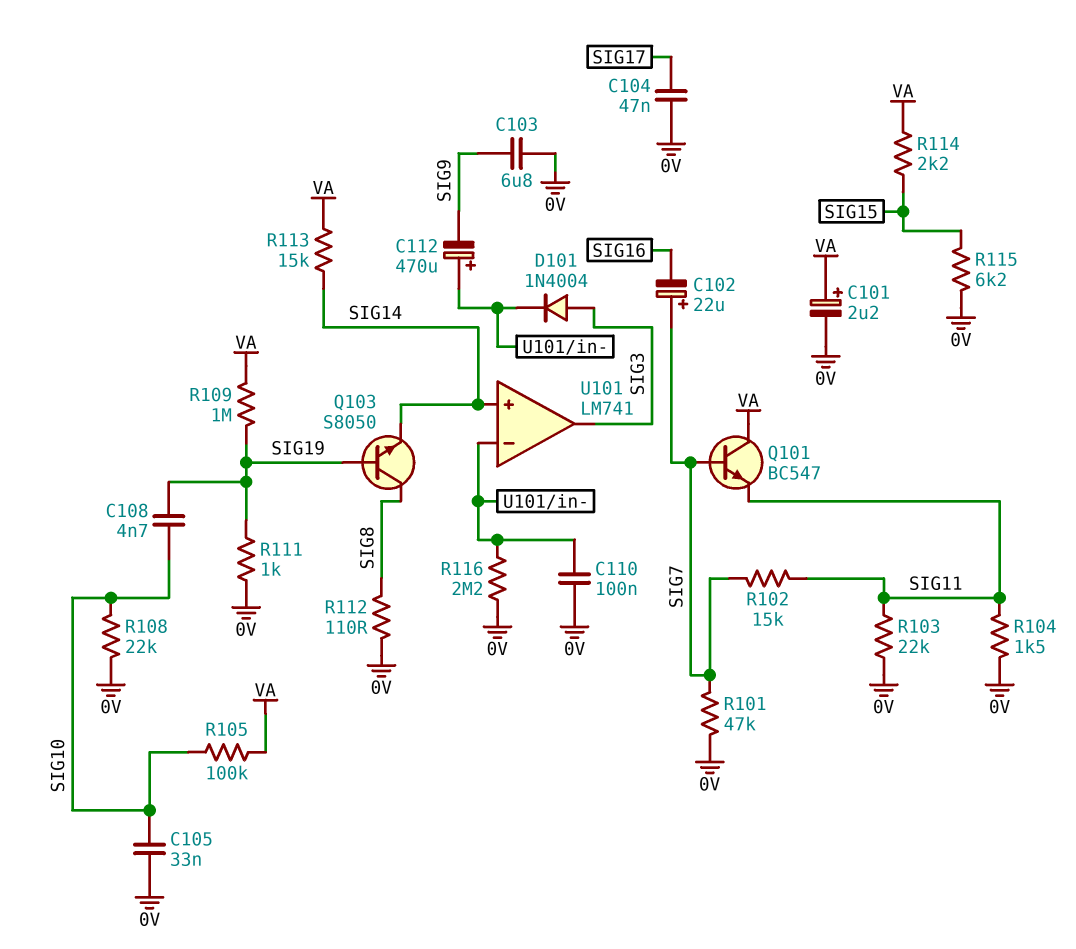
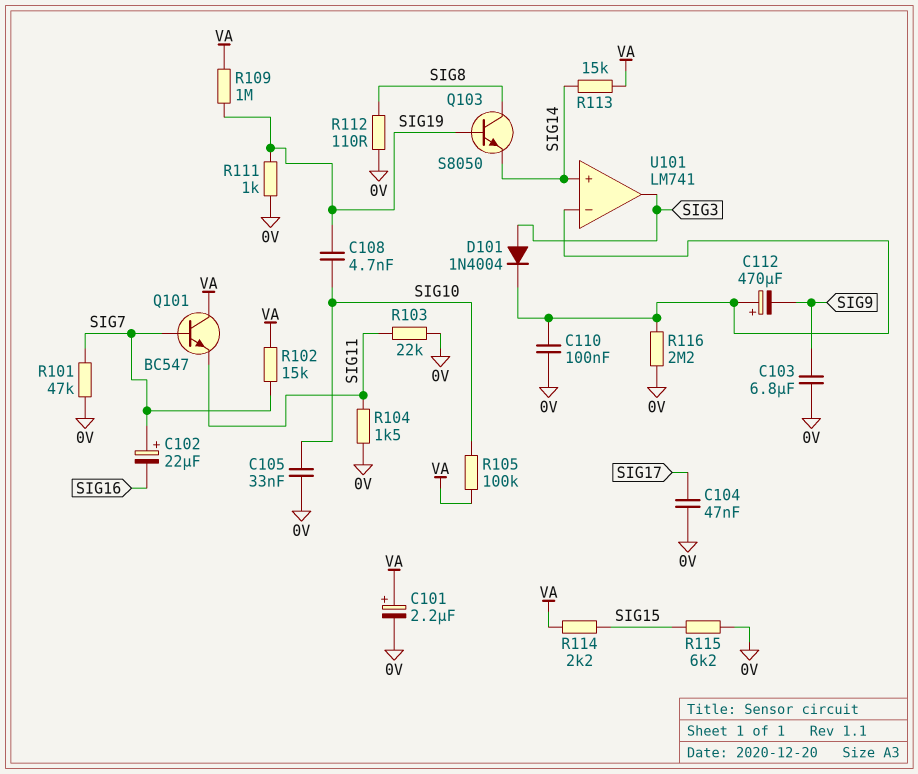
R102: 15k (SIG7, SIG11) -> 15k (SIG7, VA)
R108: 22k (0V, SIG10) -> none

